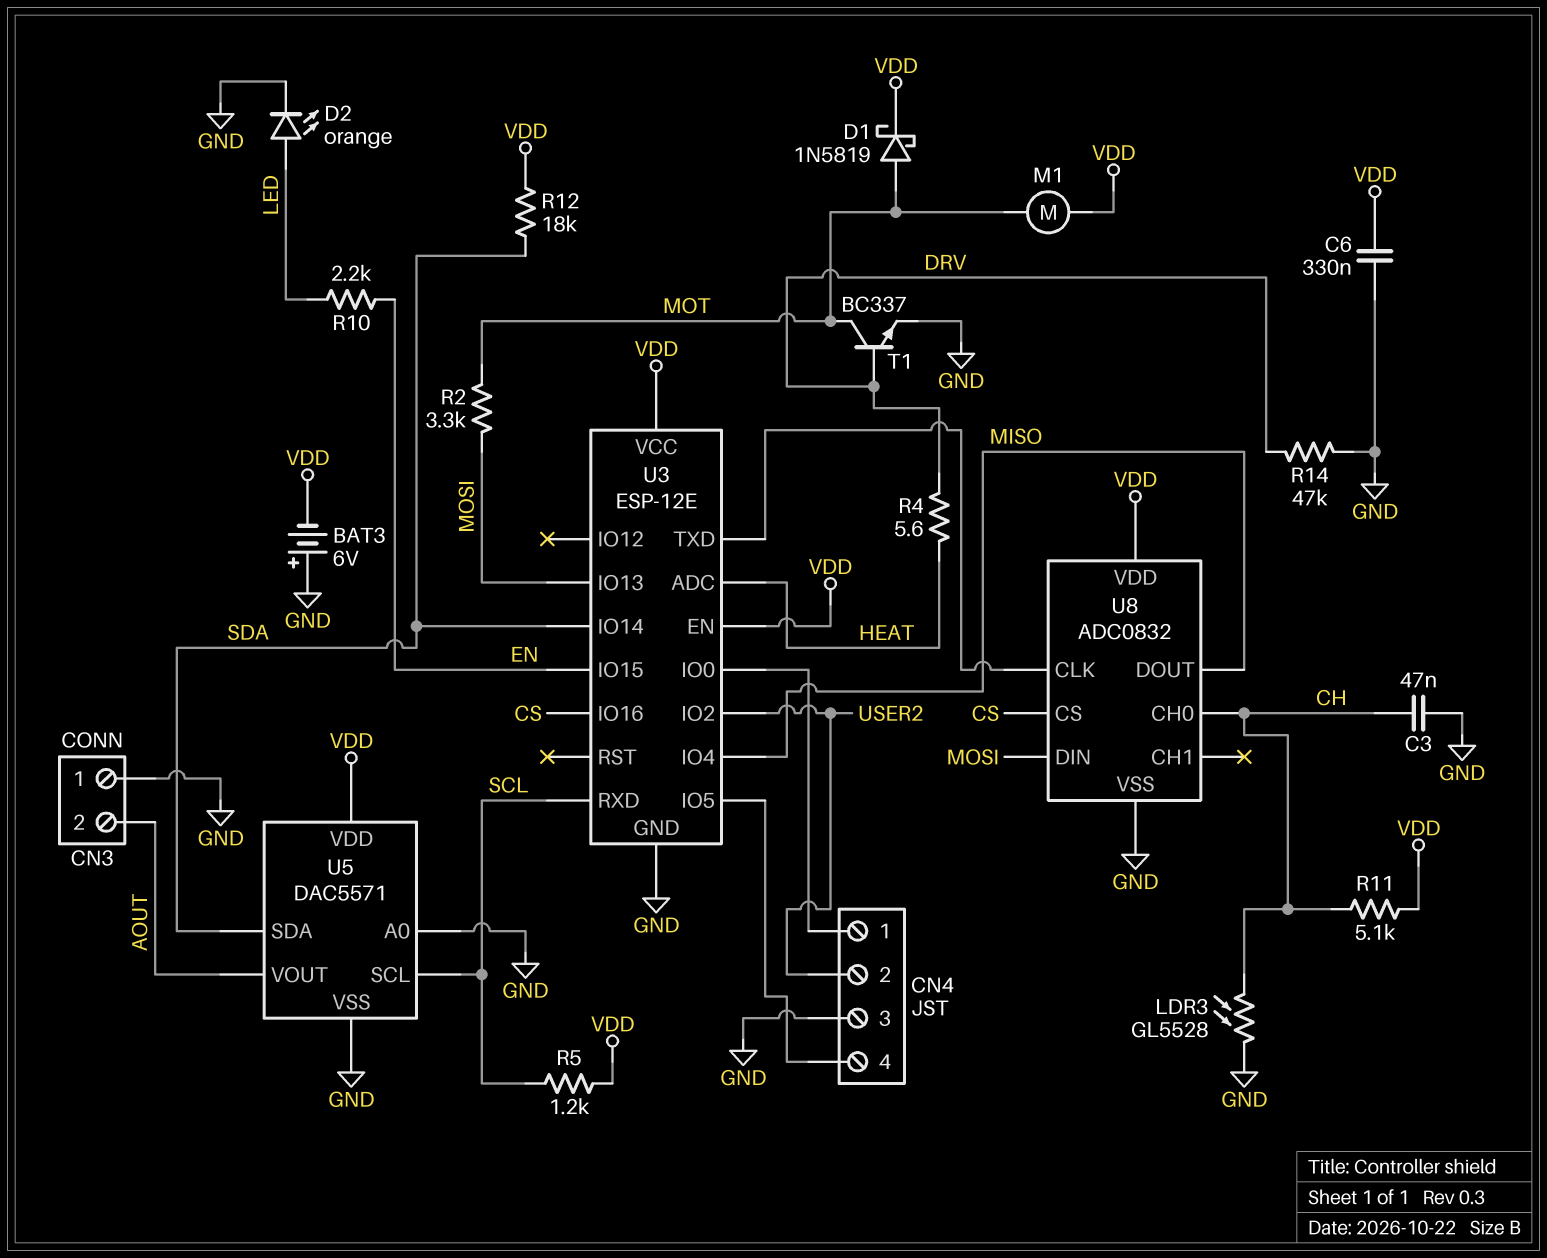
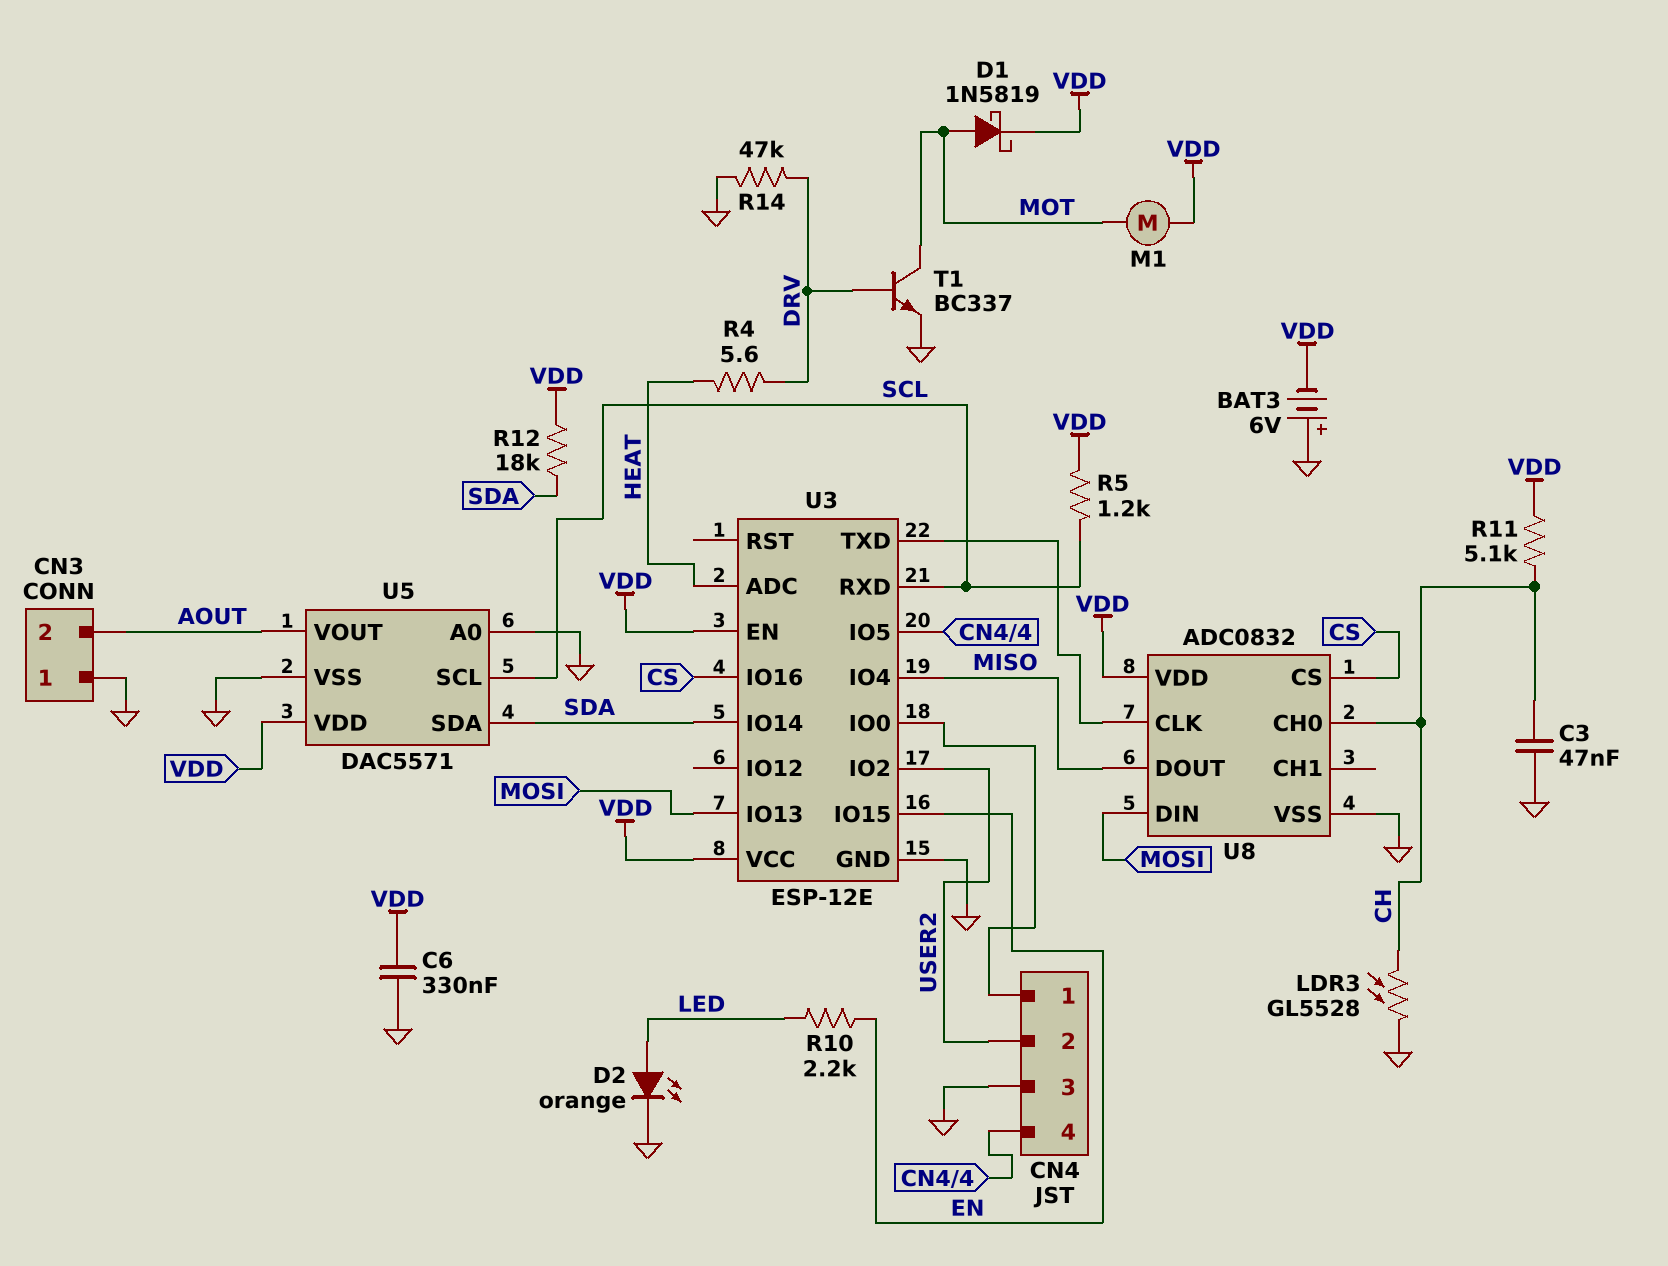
R2: 3.3k (MOSI, MOT) -> none

